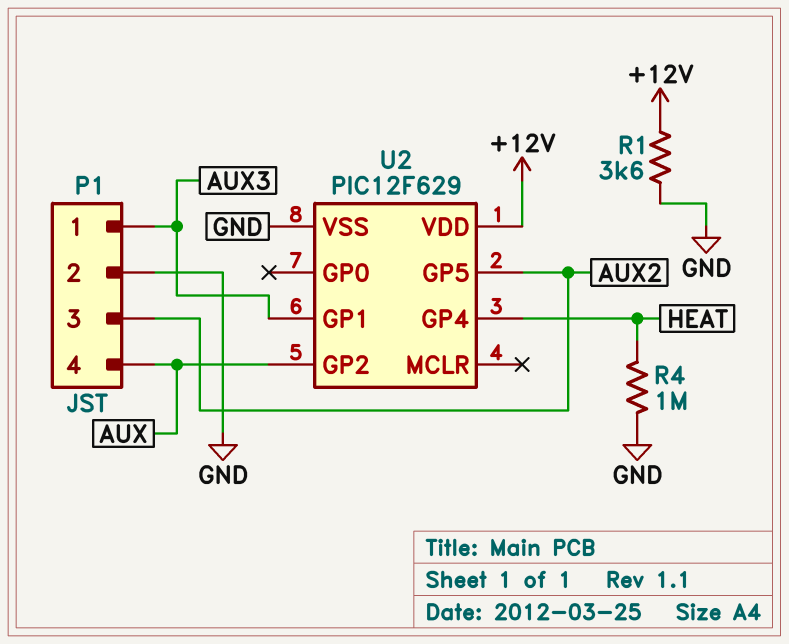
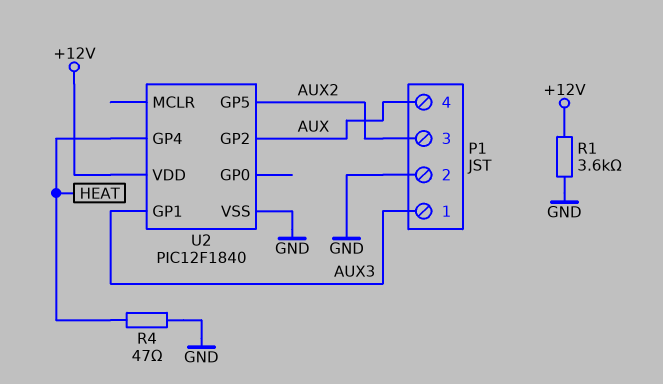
R4: 1M (GND, HEAT) -> 47 (GND, HEAT)
U2: PIC12F629 -> PIC12F1840

